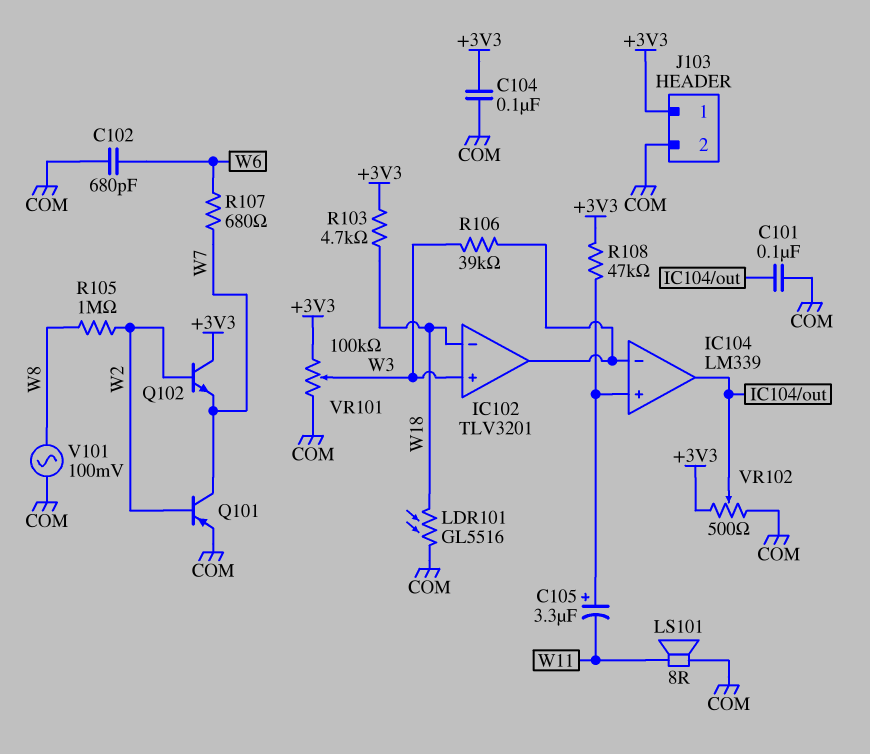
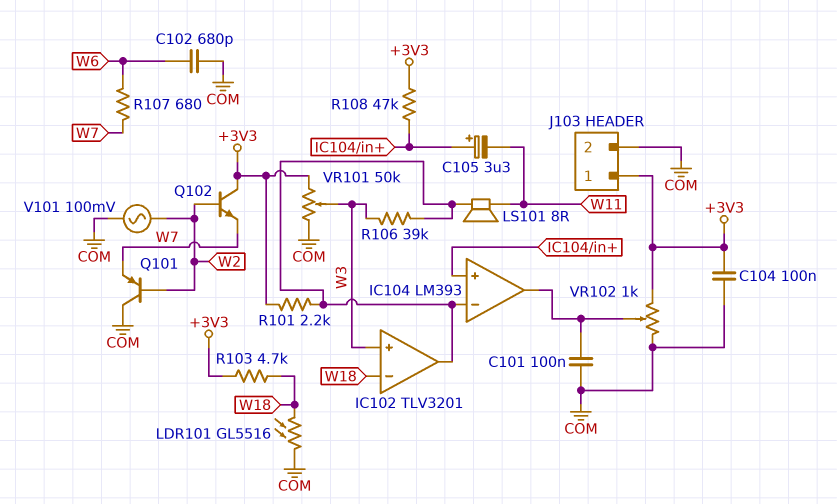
IC104: LM339 -> LM393
LS101: speaker 8R (COM, W11) -> speaker 8R (IC102/out, W11)
Q101: PNP (B W2, C W7, E COM) -> PNP (B W2, C COM, E W7)
R101: none -> 2.2k (+3V3, IC102/out)
R105: 1M (W2, W8) -> none
V101: AC 100mV (COM, W8) -> AC 100mV (COM, W2)
VR101: 100k (+3V3, COM, wiper W3) -> 50k (+3V3, COM, wiper W3)
VR102: 500 (+3V3, COM, wiper IC104/out) -> 1k (+3V3, COM, wiper IC104/out)

